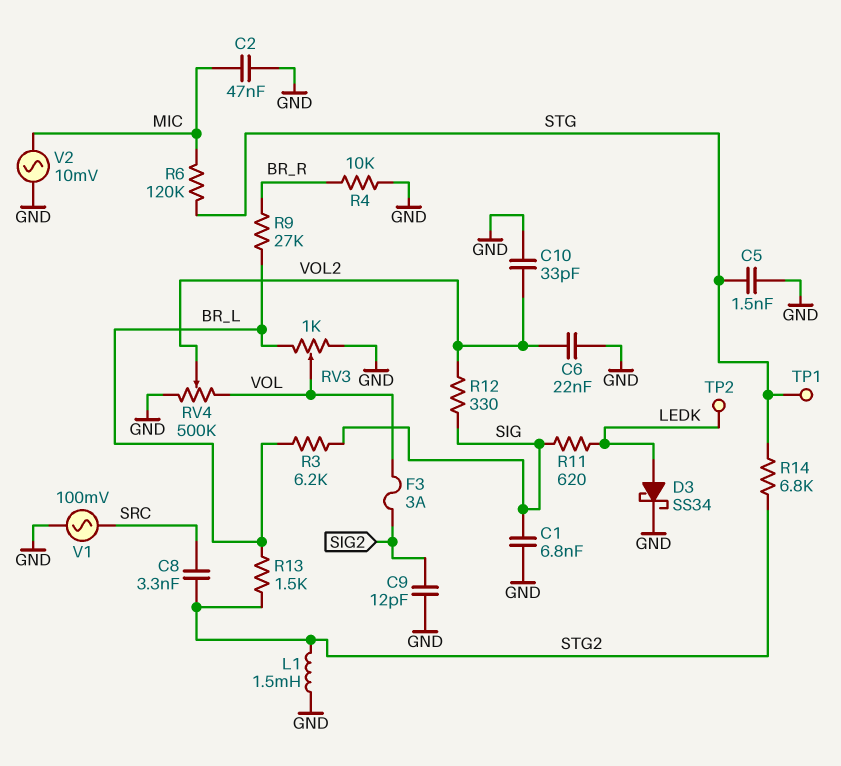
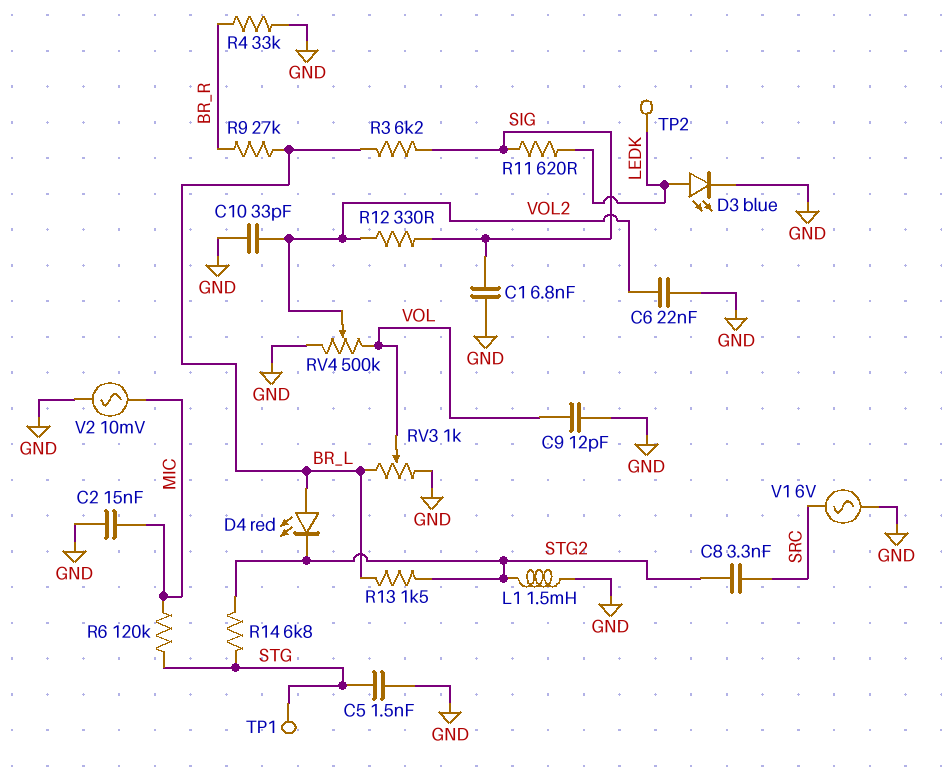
C2: 47nF (GND, MIC) -> 15nF (GND, MIC)
C9: 12pF (GND, SIG2) -> 12pF (GND, VOL)
D3: schottky SS34 (A LEDK, K GND) -> LED blue (A LEDK, K GND)
D4: none -> LED red (A BR_L, K STG2)
F3: 3A (SIG2, VOL) -> none
R4: 10k (BR_R, GND) -> 33k (BR_R, GND)
V1: AC 100mV (GND, SRC) -> AC 6V (GND, SRC)

